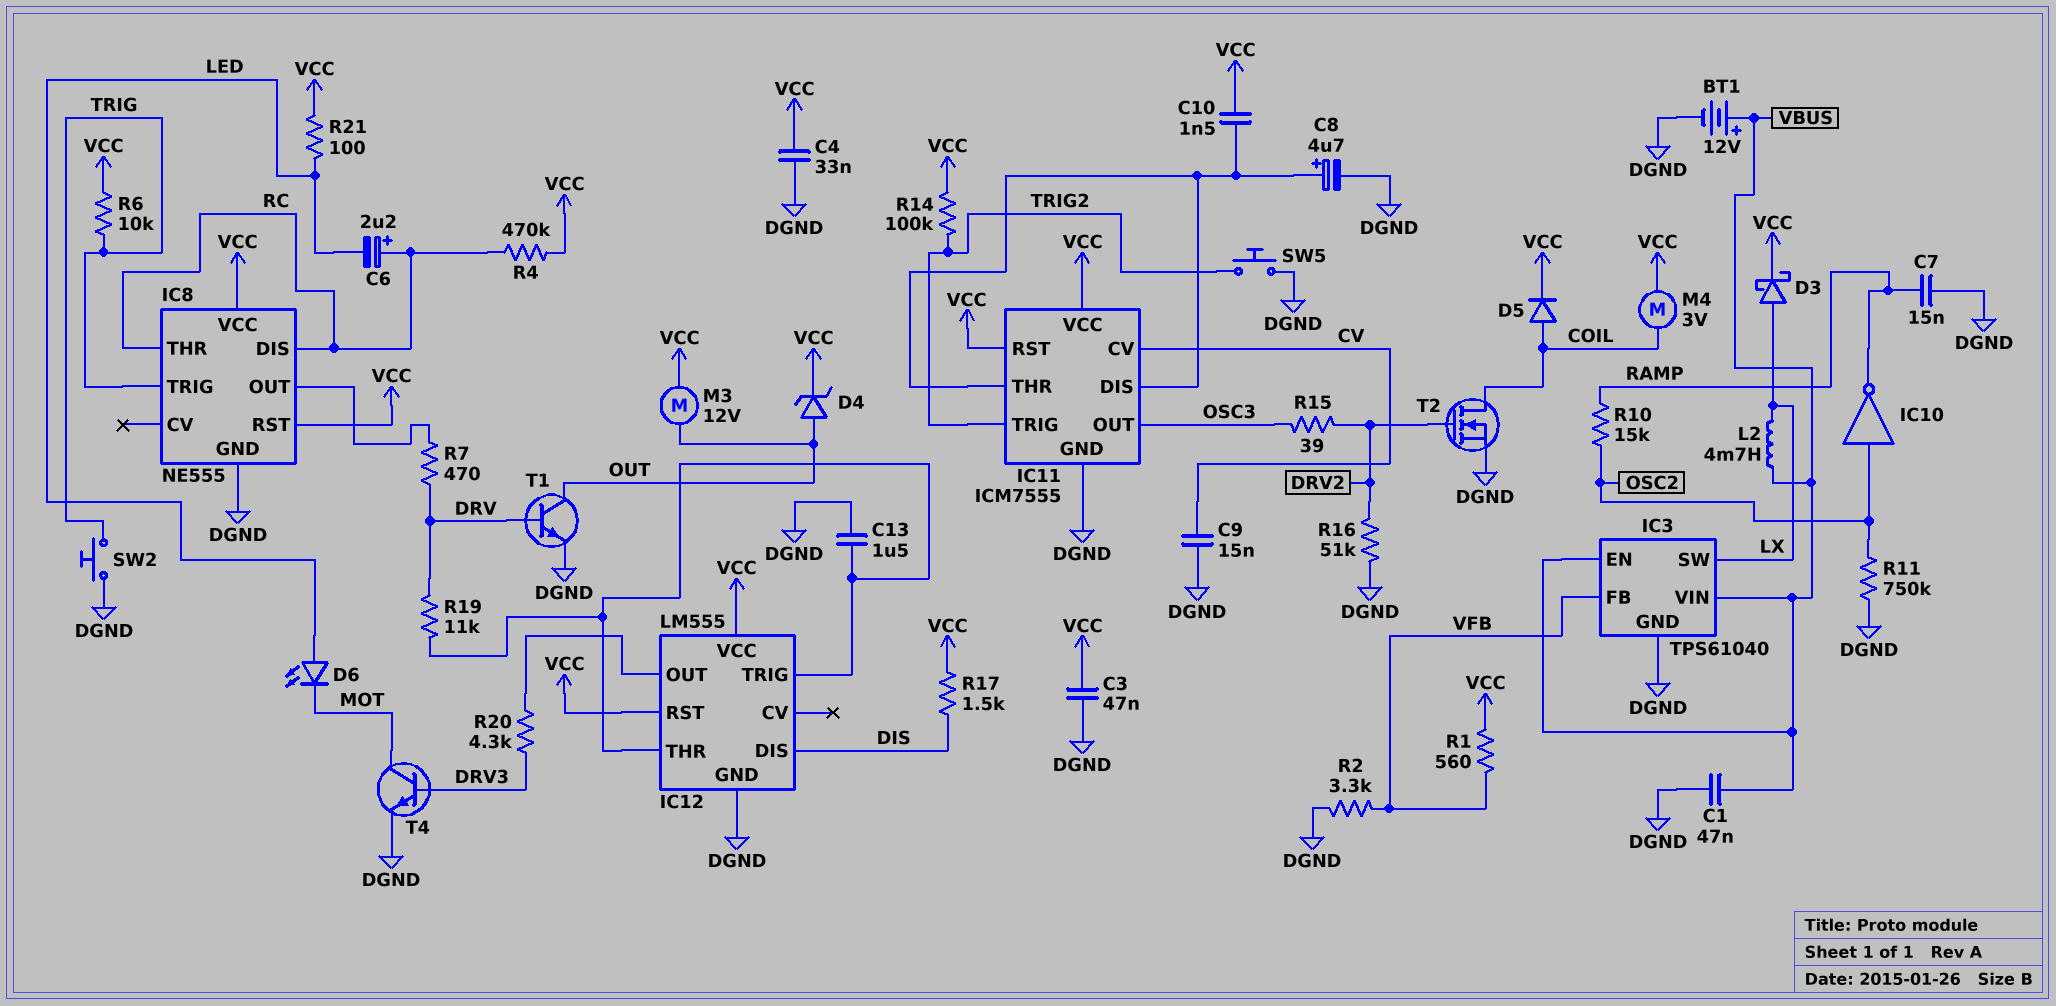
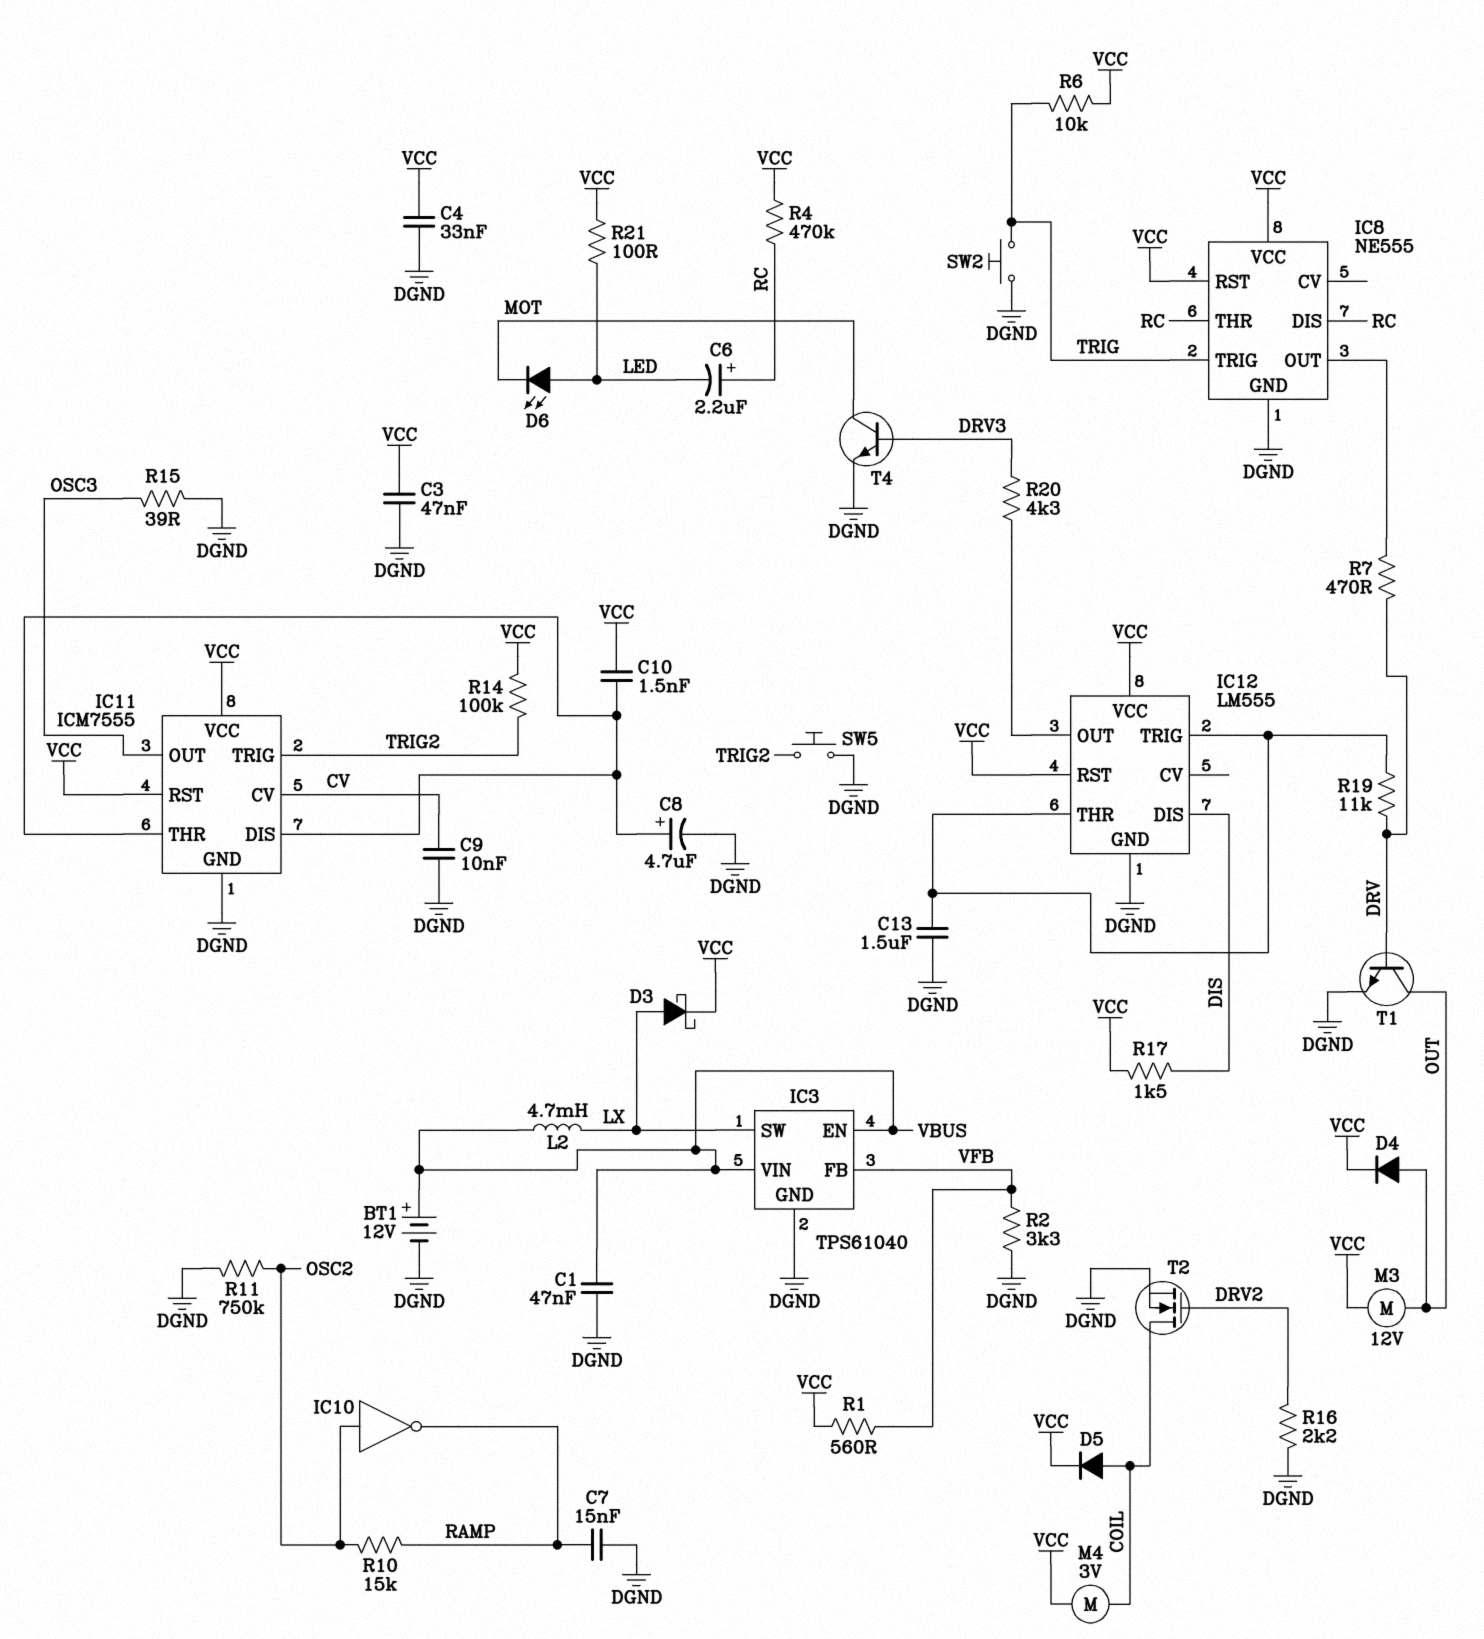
C9: 15nF (CV, DGND) -> 10nF (CV, DGND)
D4: zener (A OUT, K VCC) -> diode (A OUT, K VCC)
R15: 39 (DRV2, OSC3) -> 39 (DGND, OSC3)
R16: 51k (DGND, DRV2) -> 2.2k (DGND, DRV2)

